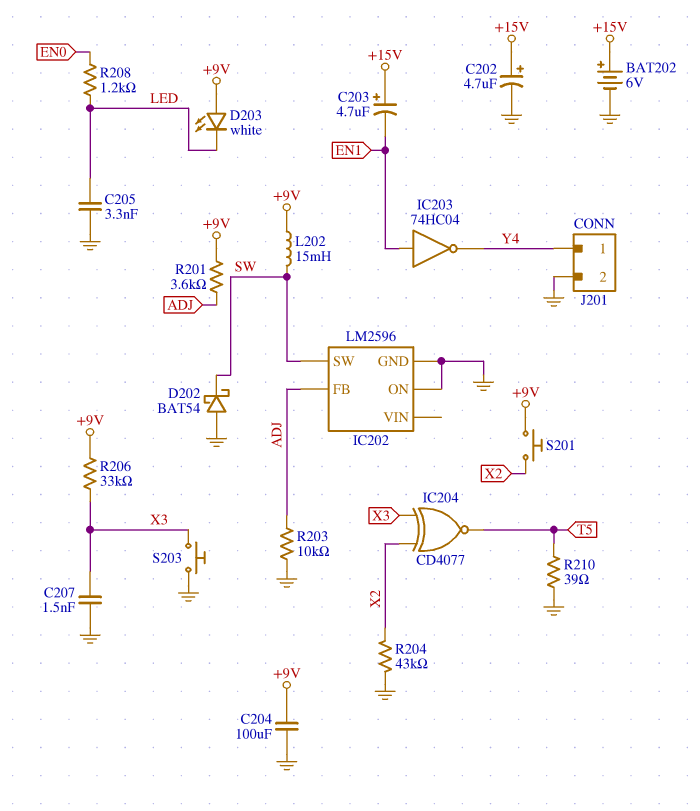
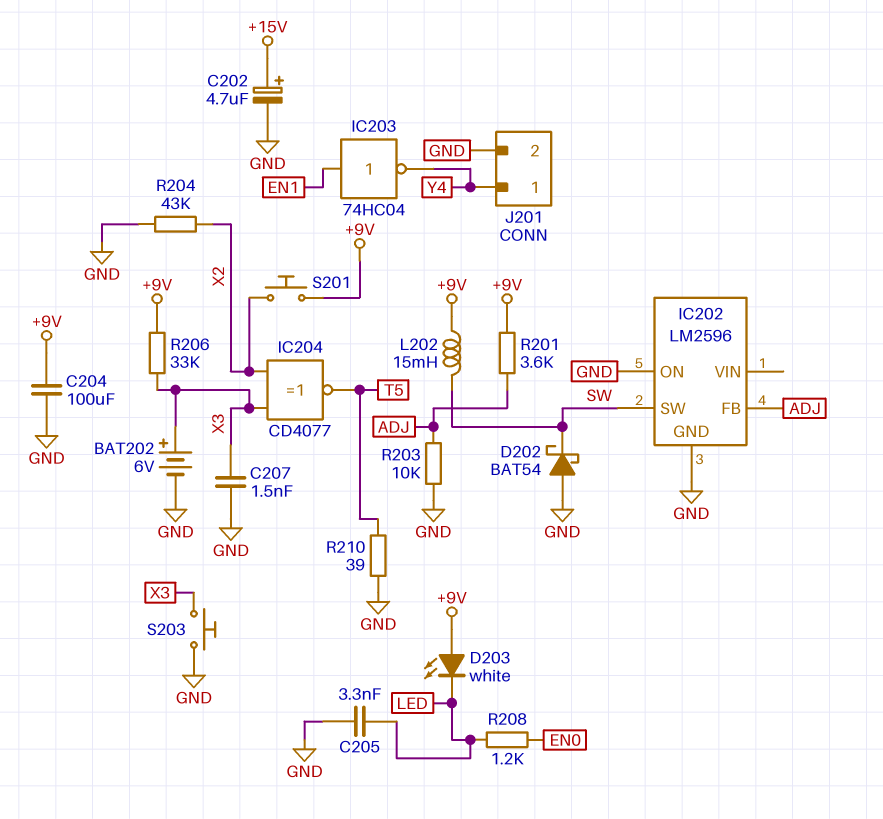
BAT202: 6V (plus +15V, minus GND) -> 6V (plus X3, minus GND)
C203: 4.7uF (plus +15V, minus EN1) -> none

